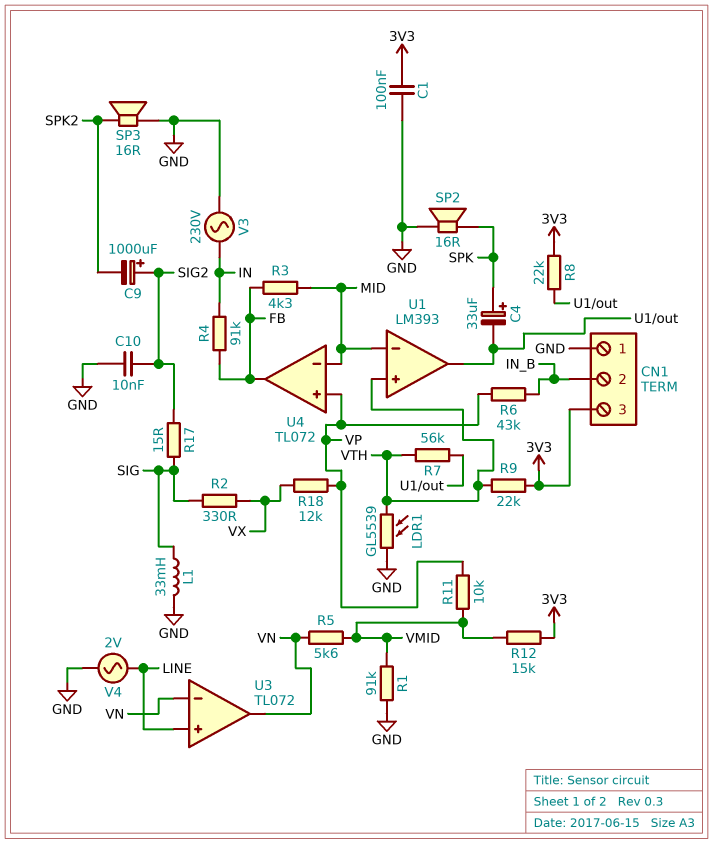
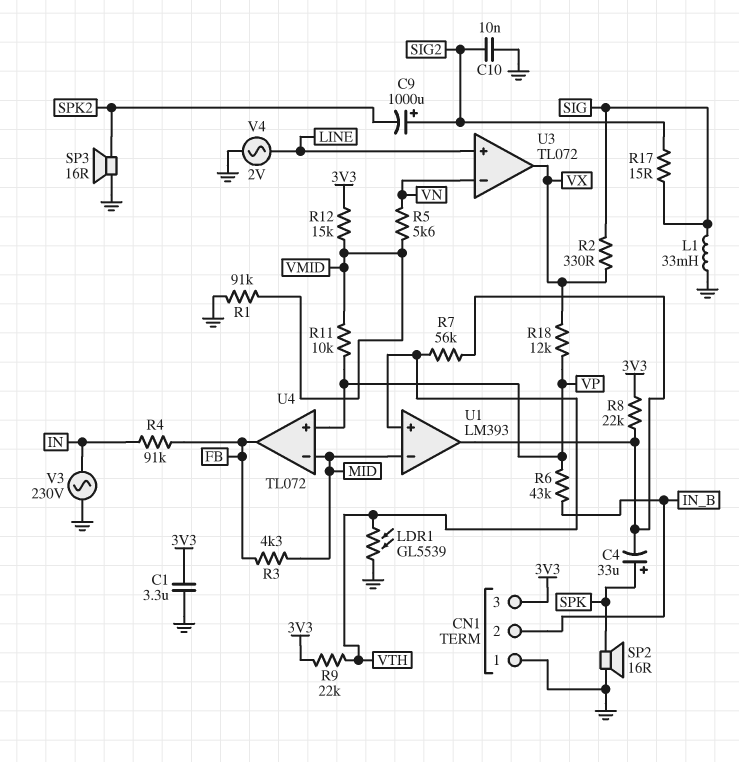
C1: 100nF (3V3, GND) -> 3.3uF (3V3, GND)
U3 pin out: VN -> VX

